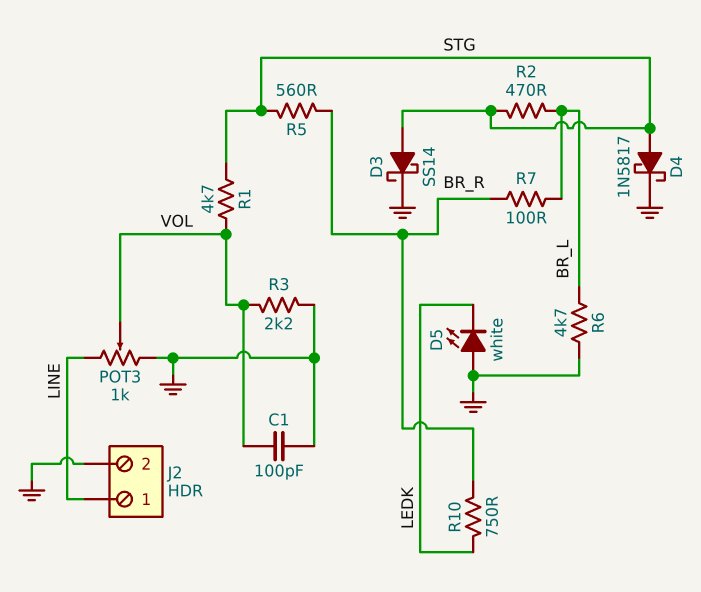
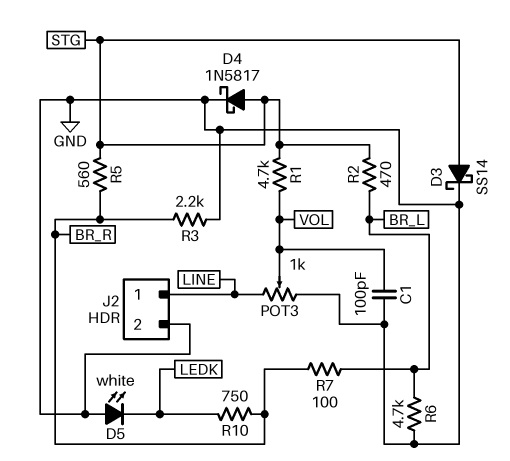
R3: 2.2k (GND, VOL) -> 2.2k (BR_R, GND)

